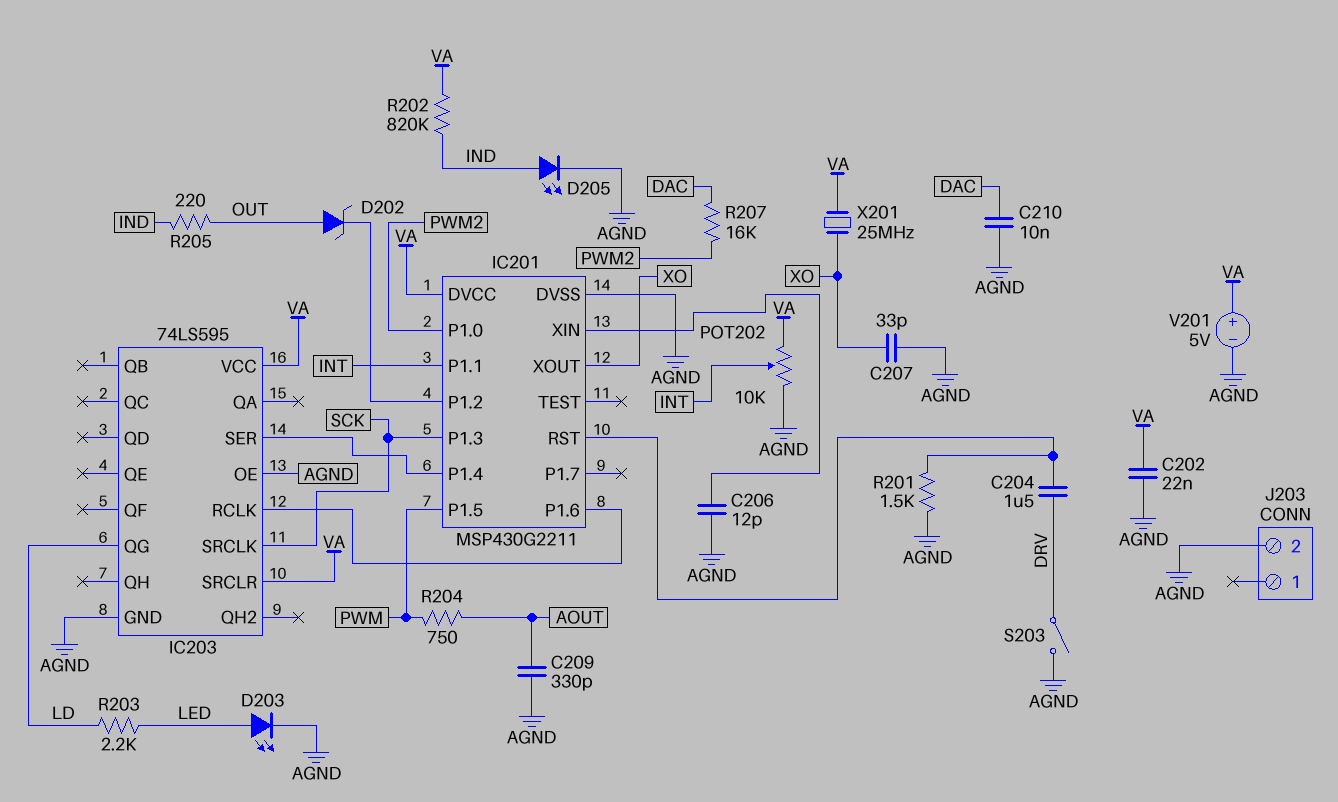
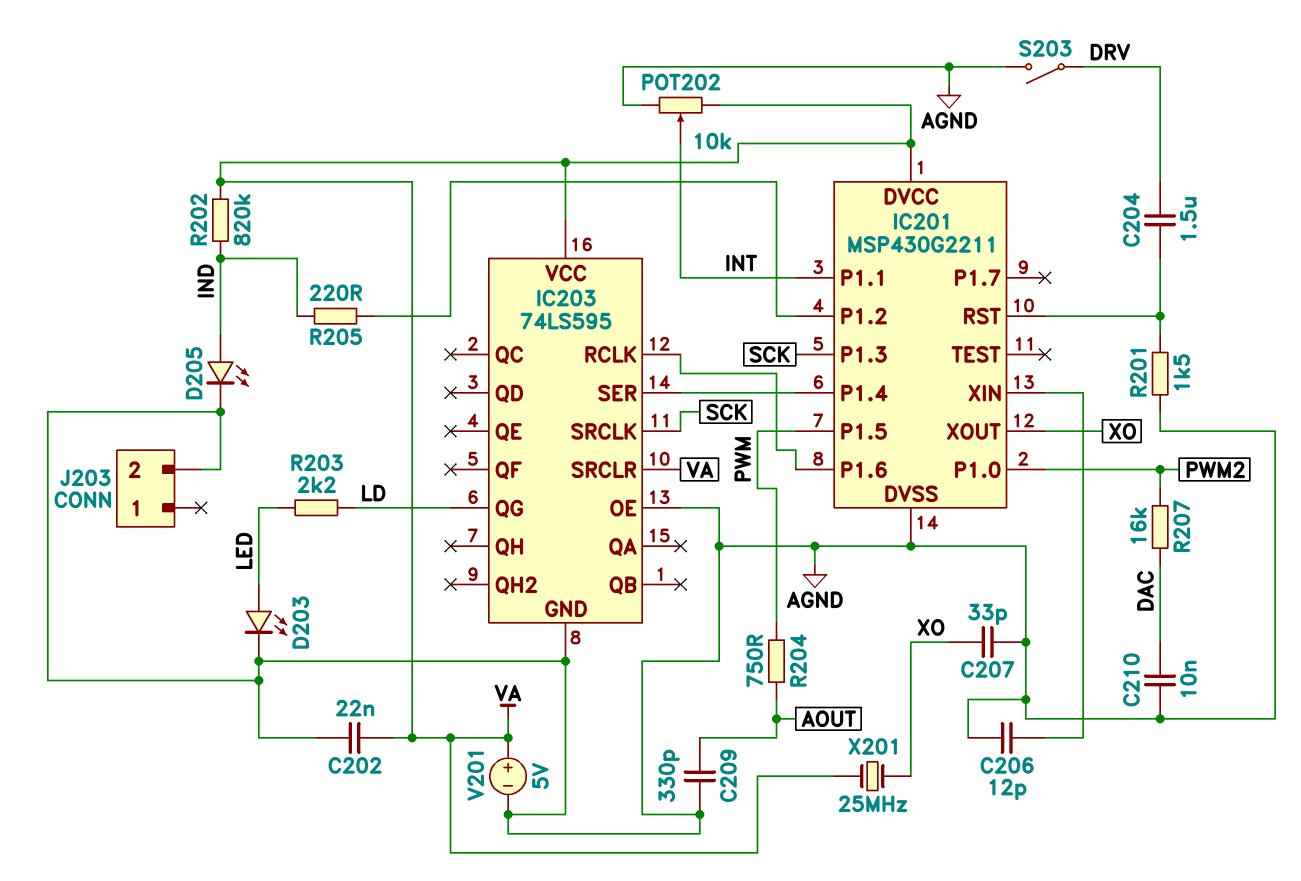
D202: zener (A OUT, K IC201/P1.2) -> none
R205: 220 (IND, OUT) -> 220 (IC201/P1.2, IND)

